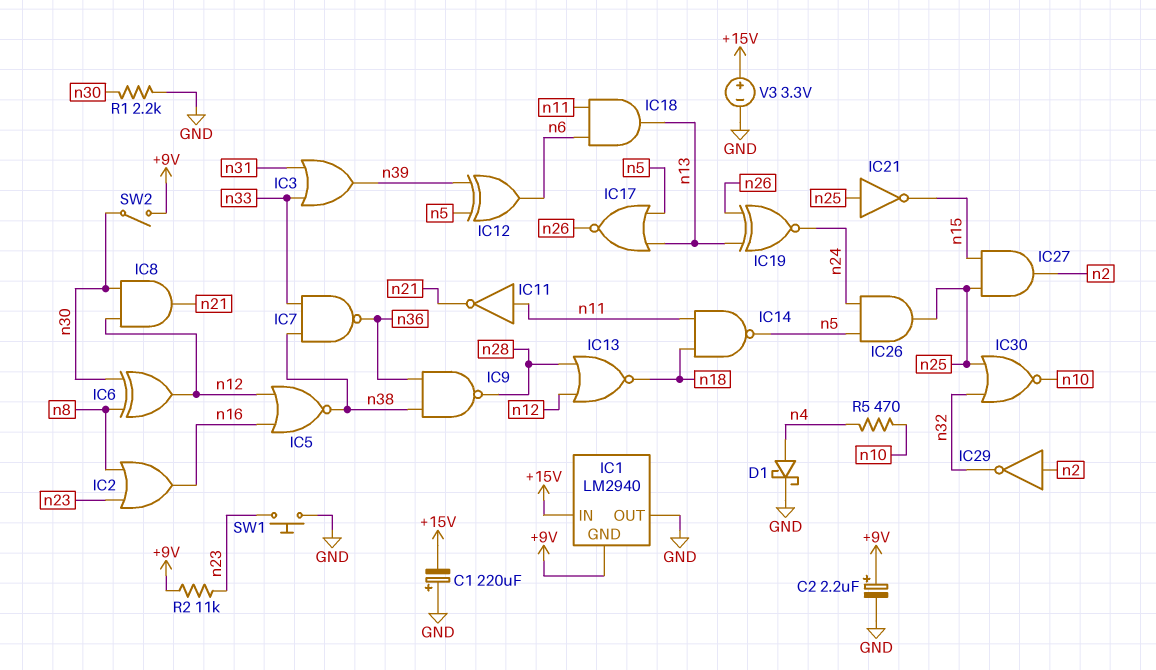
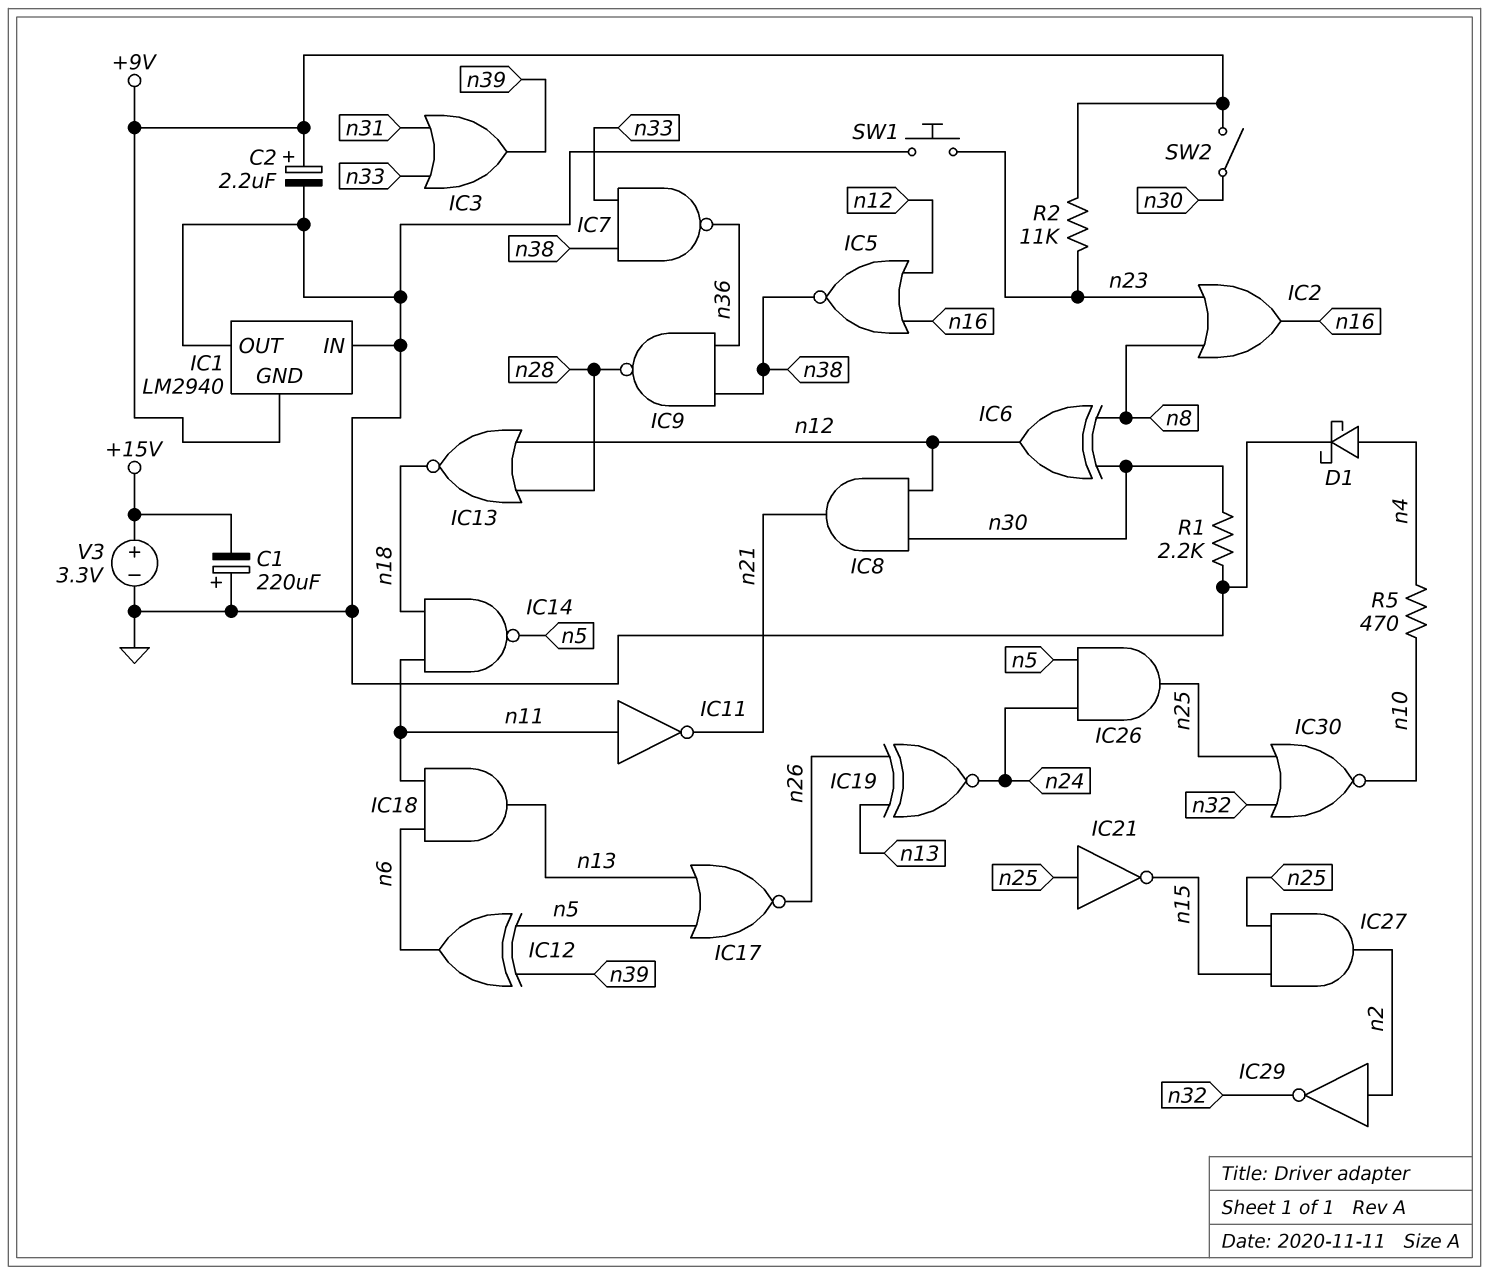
IC1 pin IN: +15V -> GND

